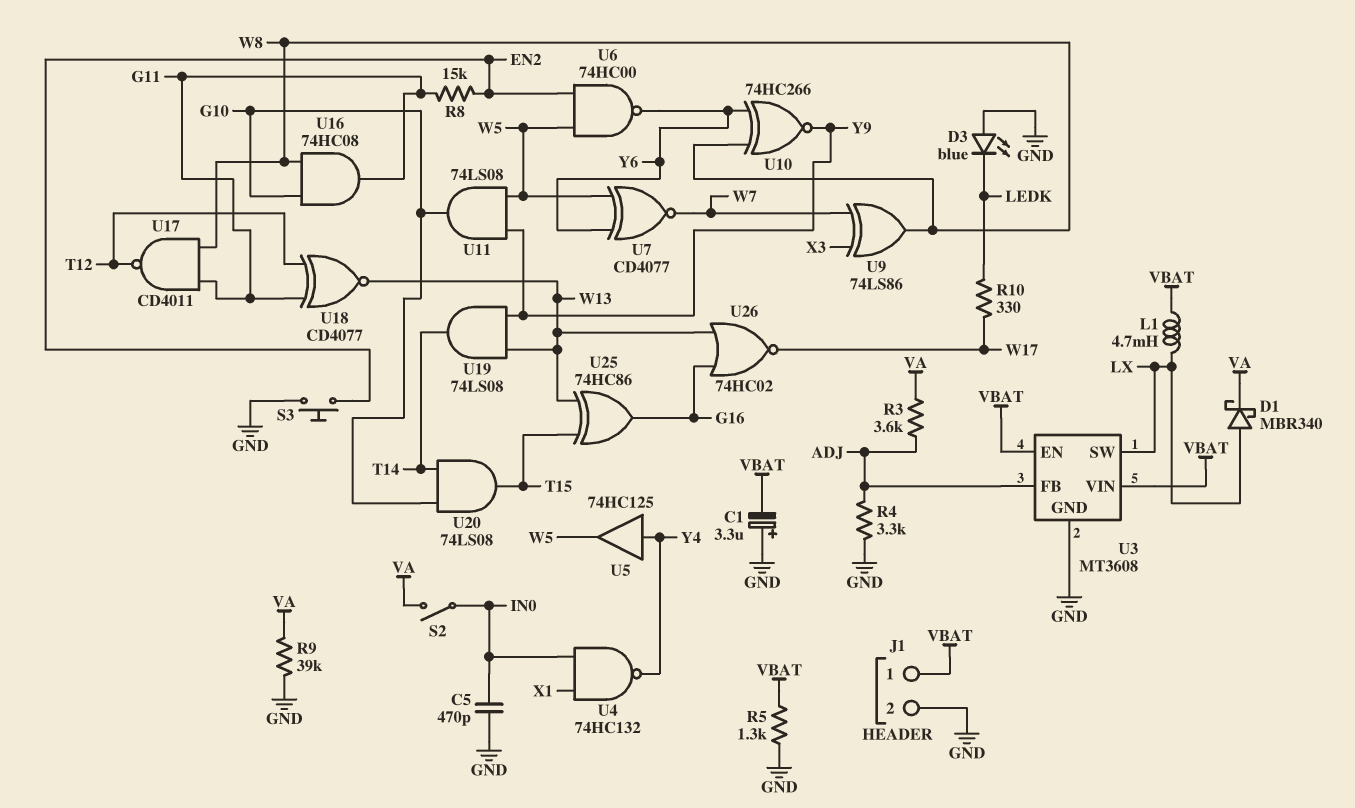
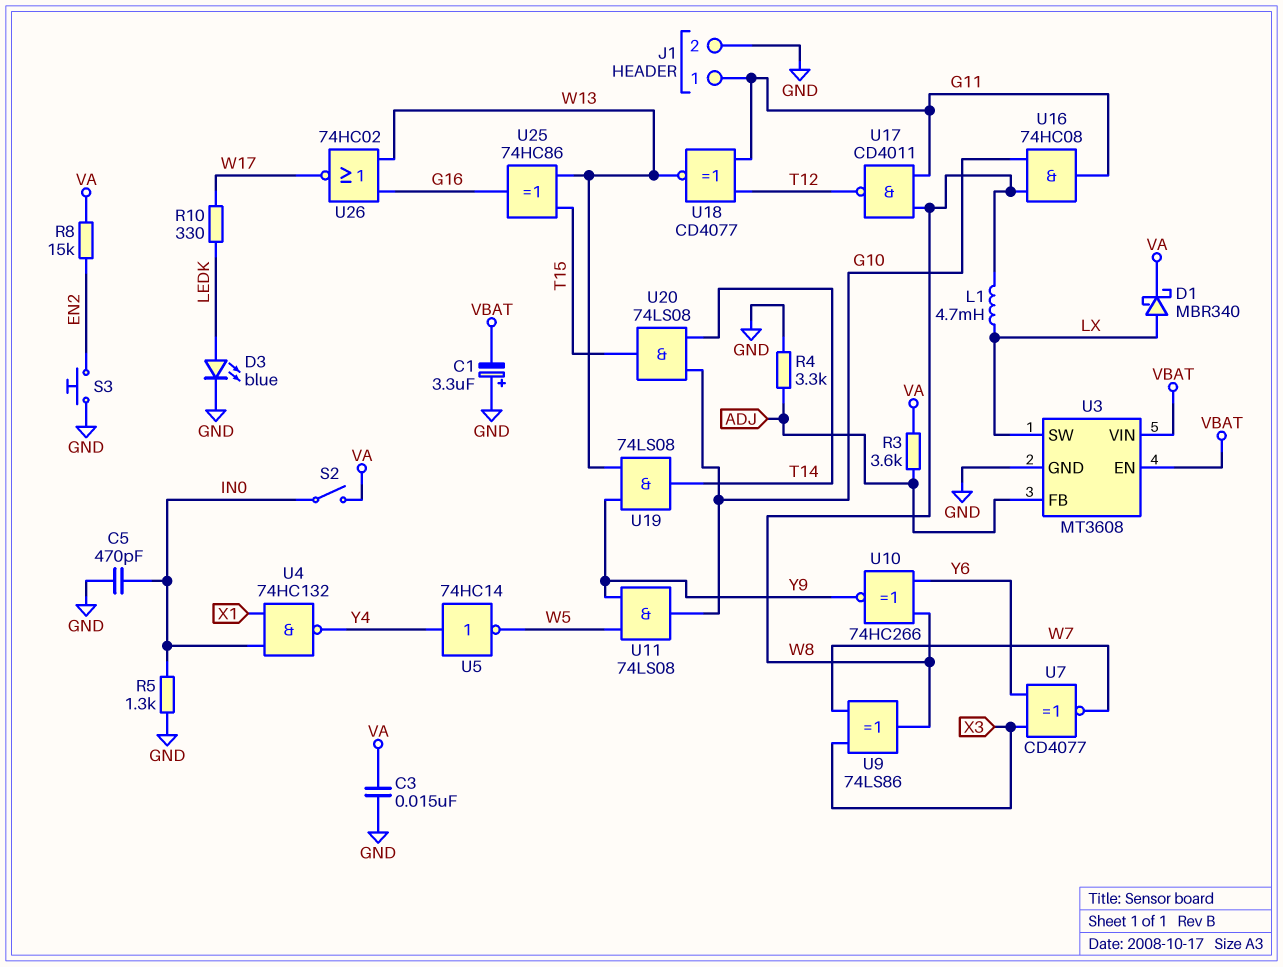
C3: none -> 15nF (GND, VA)
D3: LED blue (A GND, K LEDK) -> LED blue (A LEDK, K GND)
J1 pin 1: VBAT -> G11
L1: 4.7mH (LX, VBAT) -> 4.7mH (LX, W8)
R5: 1.3k (GND, VBAT) -> 1.3k (GND, IN0)
R8: 15k (EN2, G11) -> 15k (EN2, VA)
R9: 39k (GND, VA) -> none
U5: buffer 74HC125 (in Y4, out W5) -> NOT 74HC14 (in Y4, out W5)
U6: NAND 74HC00 (in EN2, in W5, out Y6) -> none
U7: XNOR CD4077 (in W5, in Y6, out W7) -> XNOR CD4077 (in X3, in Y6, out W7)

